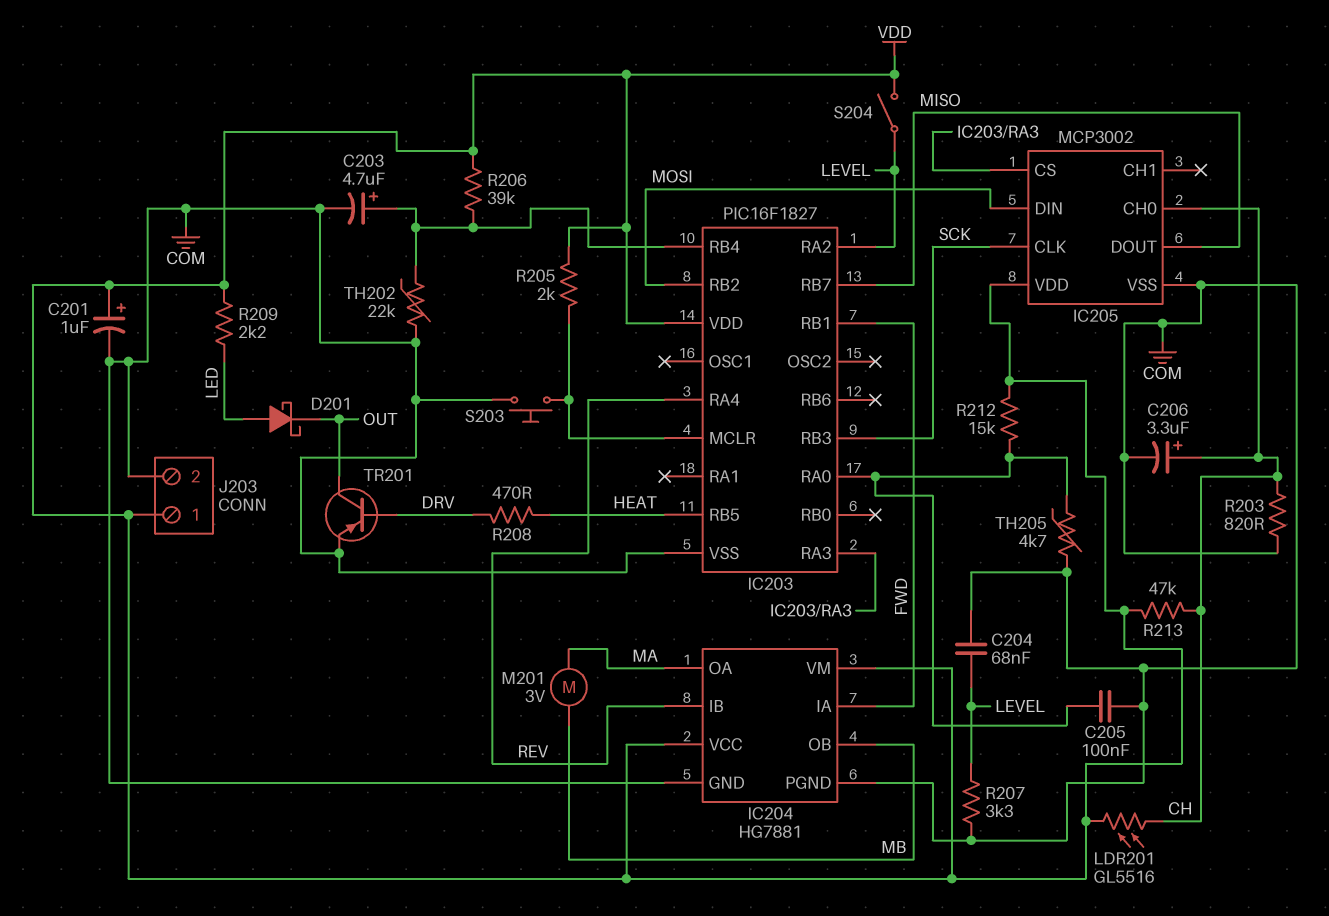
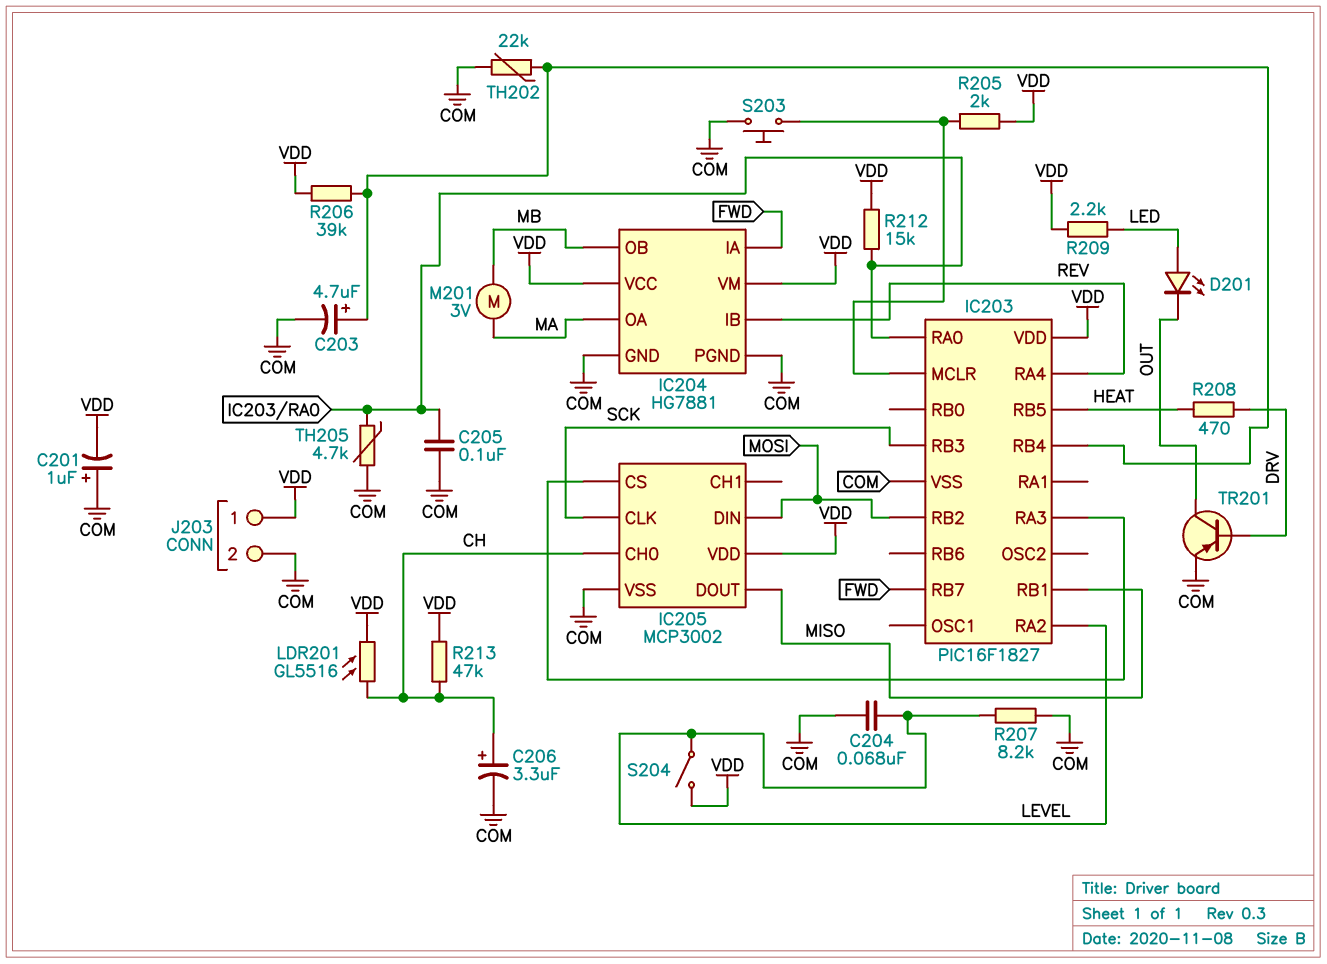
C201: 1uF (plus VDD, minus COM) -> 1uF (plus COM, minus VDD)
D201: schottky (A LED, K OUT) -> LED (A LED, K OUT)
IC203 pin RB1: FWD -> MISO
IC203 pin RB7: MISO -> FWD
R203: 820 (CH, COM) -> none
R207: 3.3k (COM, LEVEL) -> 8.2k (COM, LEVEL)

